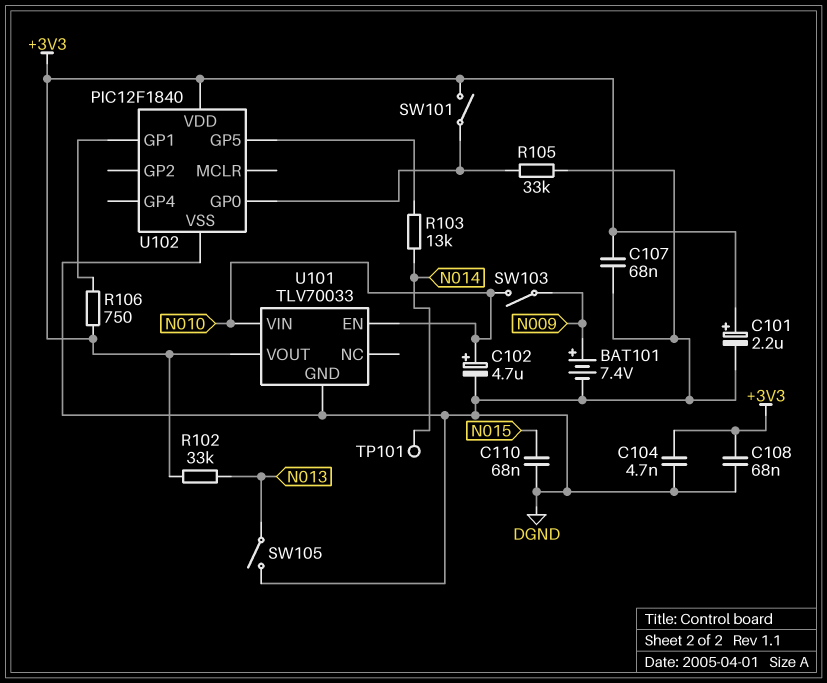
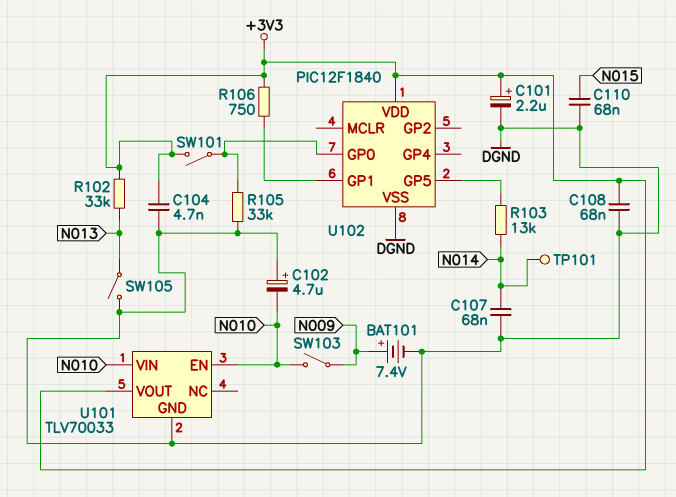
C102: 4.7uF (plus N010, minus DGND) -> 4.7uF (plus DGND, minus N010)
C107: 68nF (+3V3, DGND) -> 68nF (DGND, N014)

